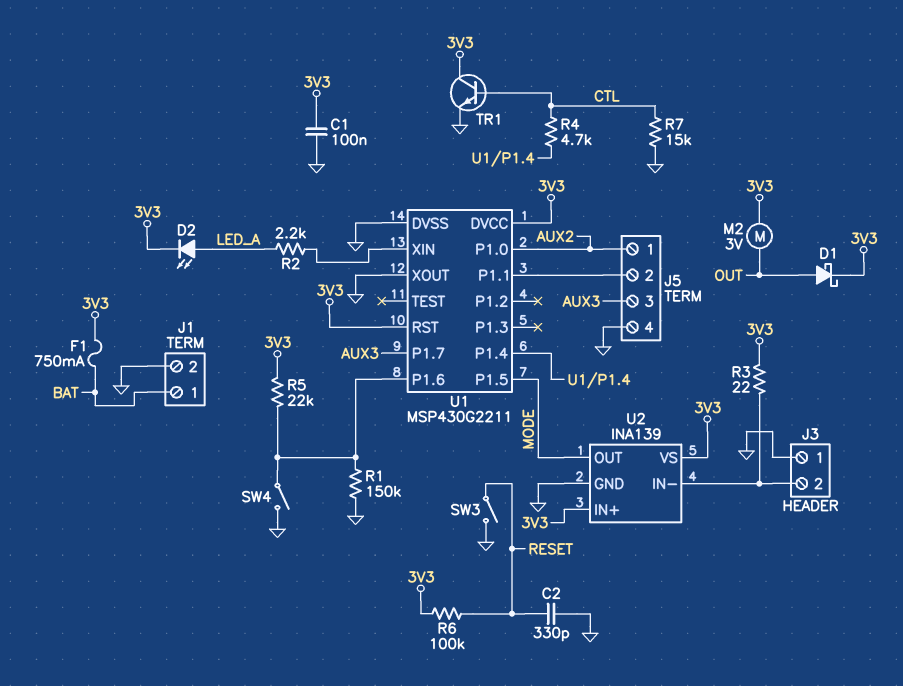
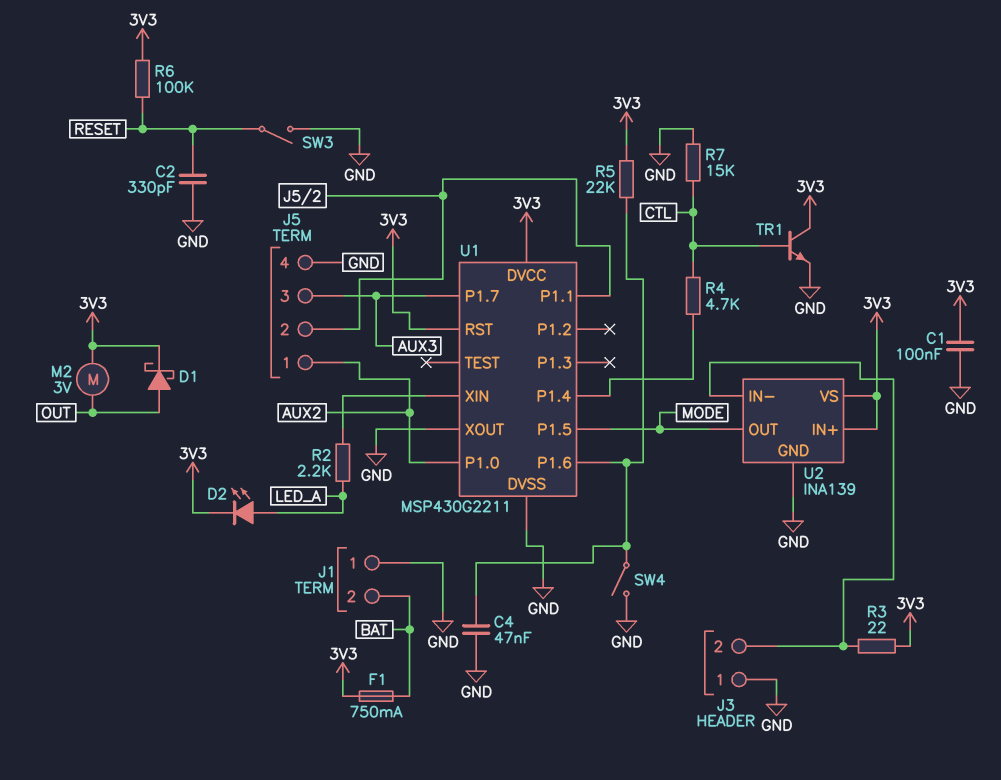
C4: none -> 47nF (GND, U1/P1.6)
J1 pin 1: BAT -> GND
J1 pin 2: GND -> BAT
R1: 150k (GND, U1/P1.6) -> none

